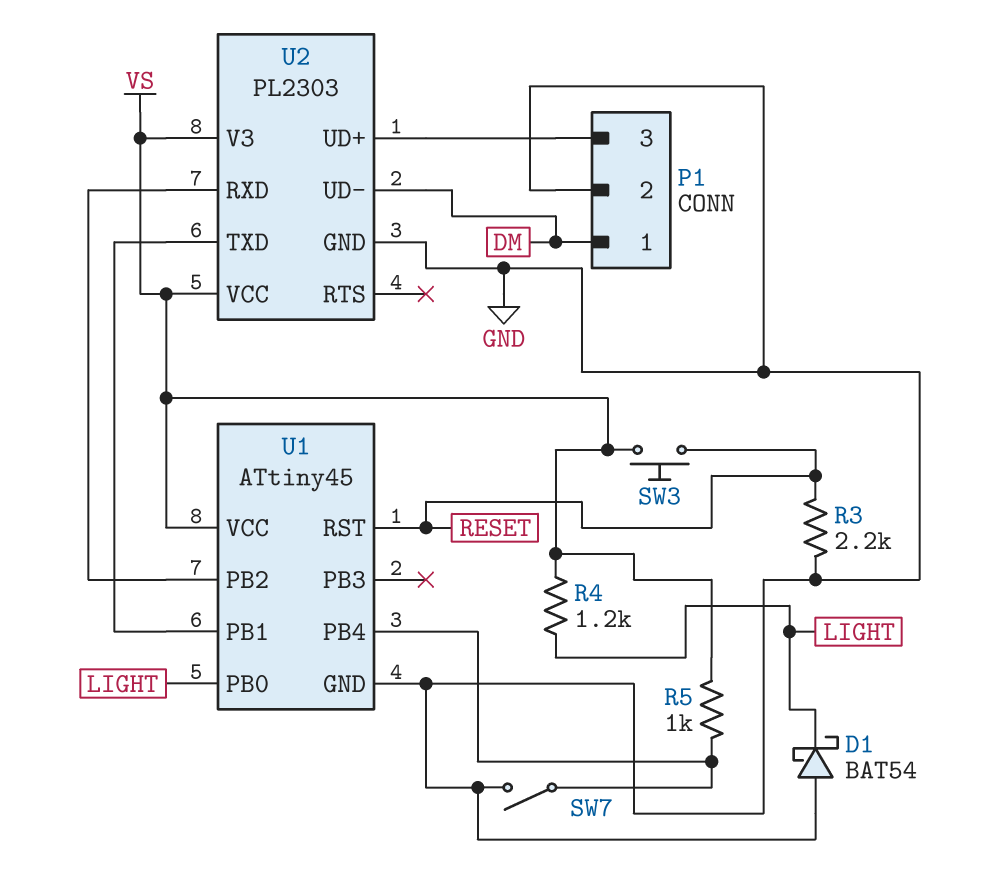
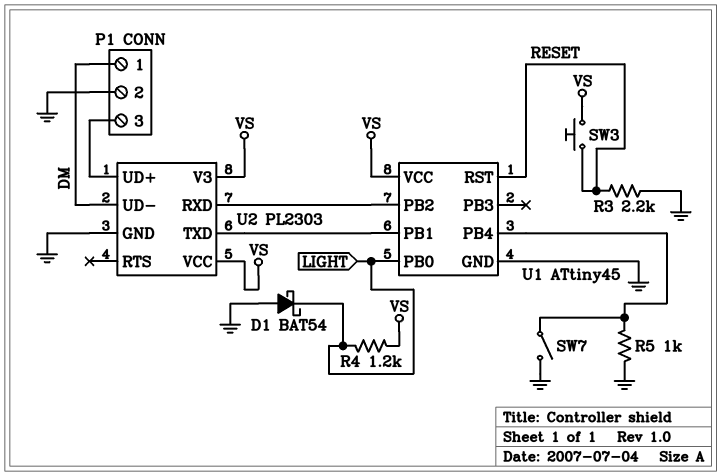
R5: 1k (U1/PB4, VS) -> 1k (GND, U1/PB4)

